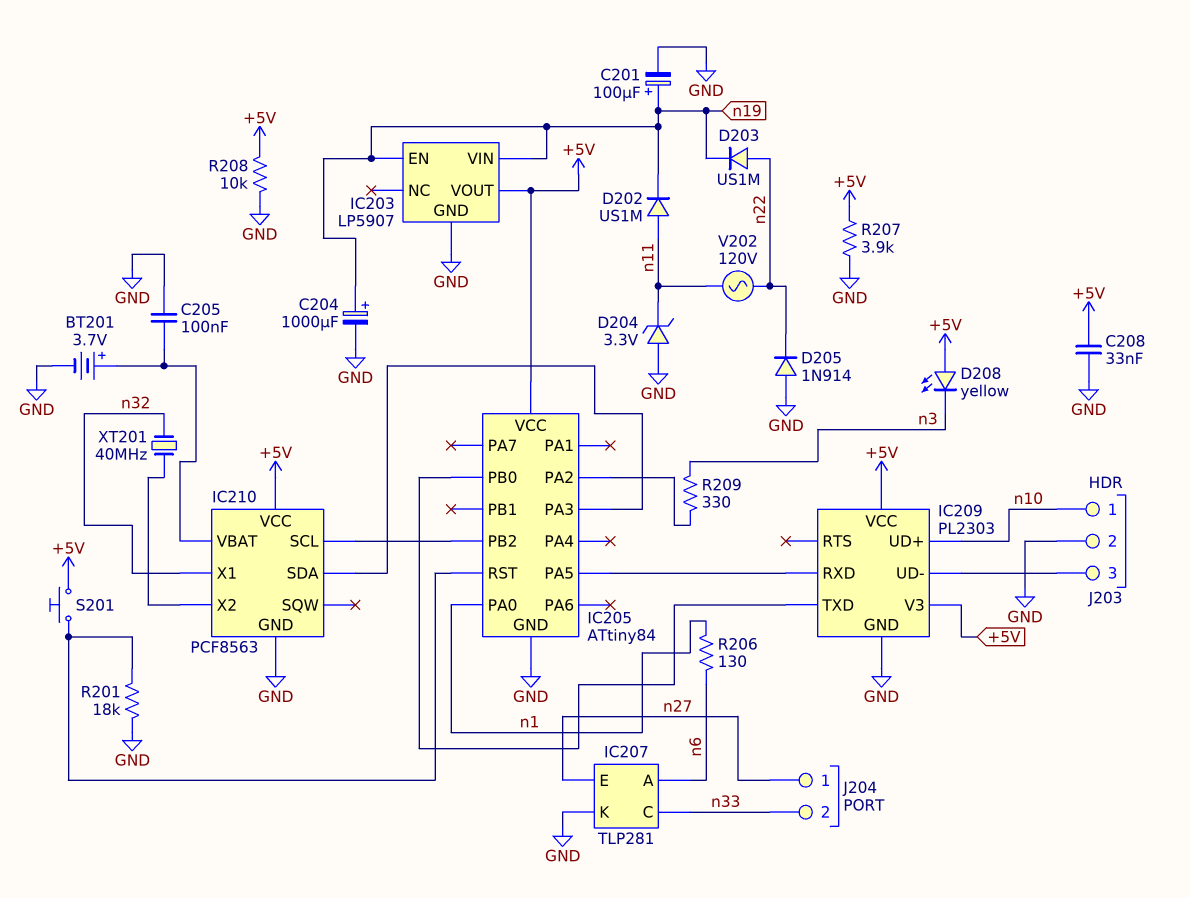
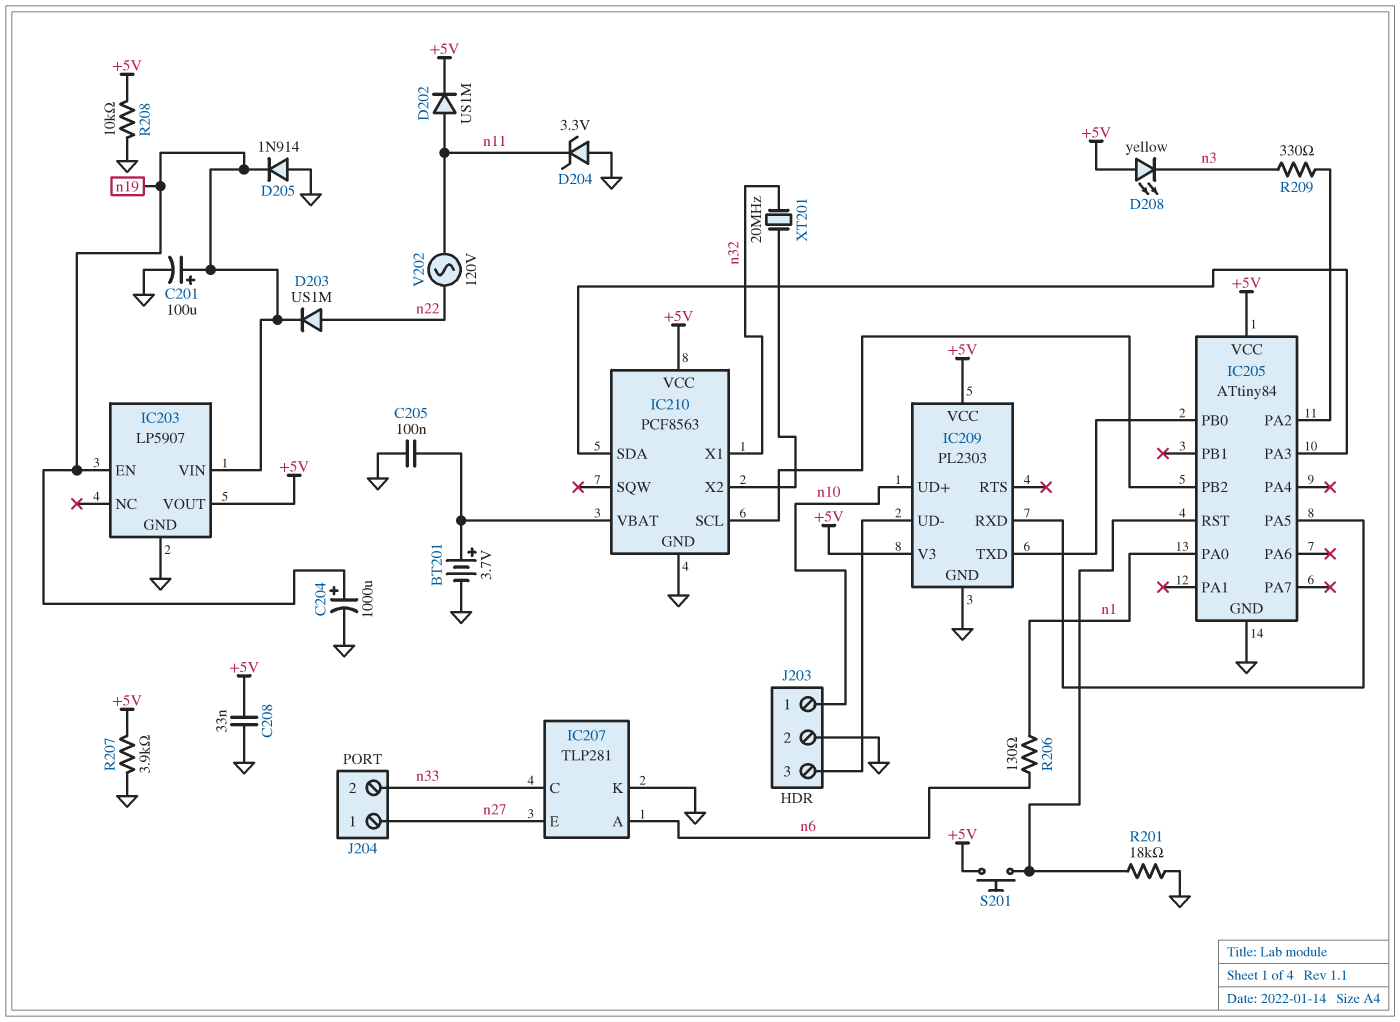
D202: diode US1M (A n11, K n19) -> diode US1M (A n11, K +5V)
D205: diode 1N914 (A GND, K n22) -> diode 1N914 (A GND, K n19)
XT201: 40MHz (IC210/X2, n32) -> 20MHz (IC210/X2, n32)

